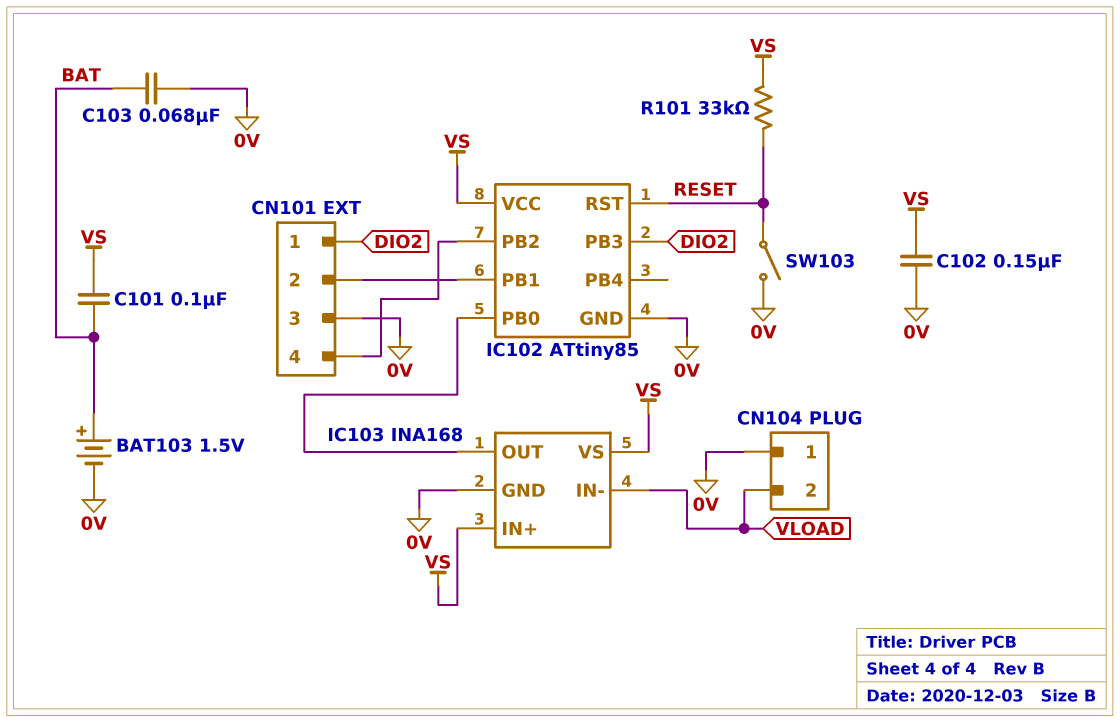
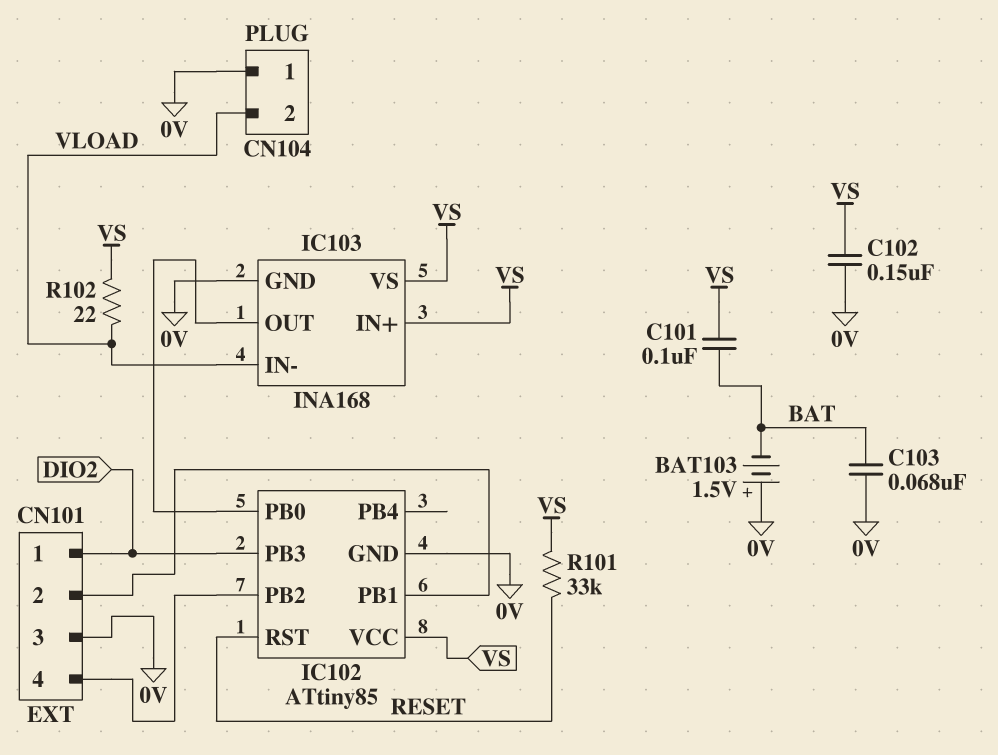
BAT103: 1.5V (plus BAT, minus 0V) -> 1.5V (plus 0V, minus BAT)
R102: none -> 22 (VLOAD, VS)
SW103: switch (0V, RESET) -> none

